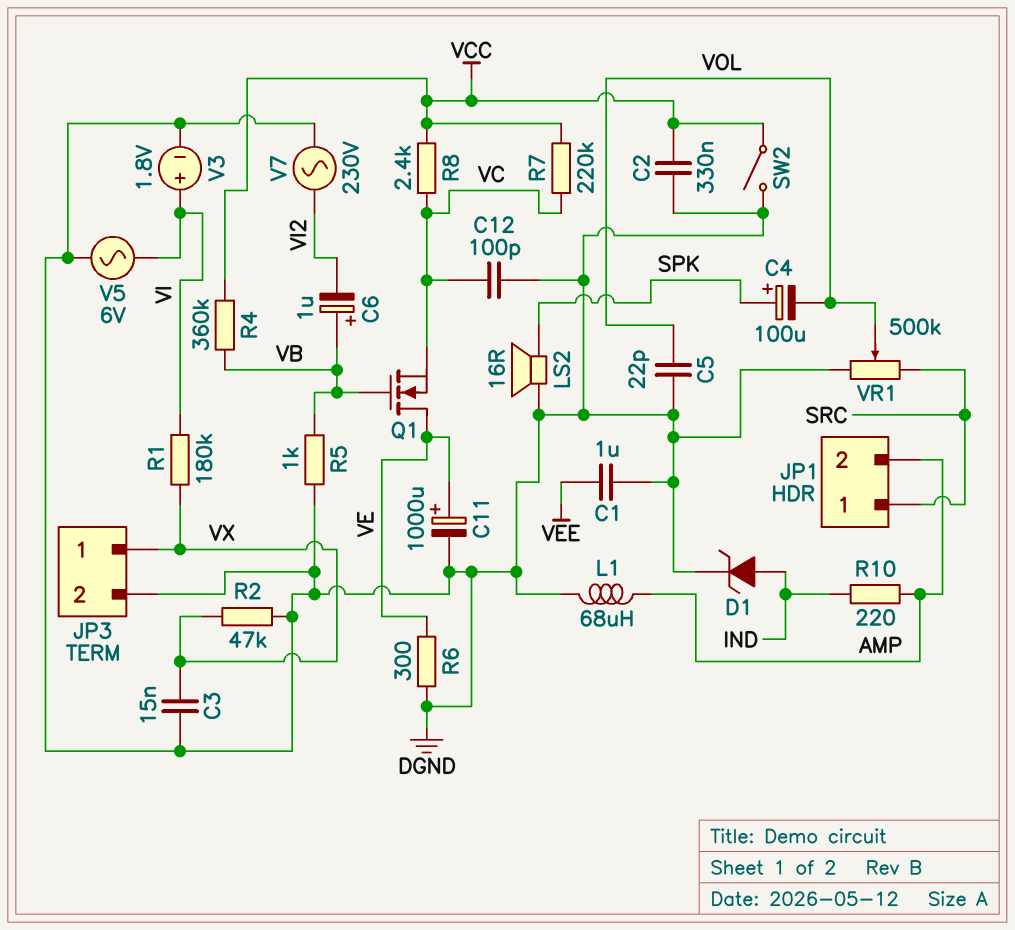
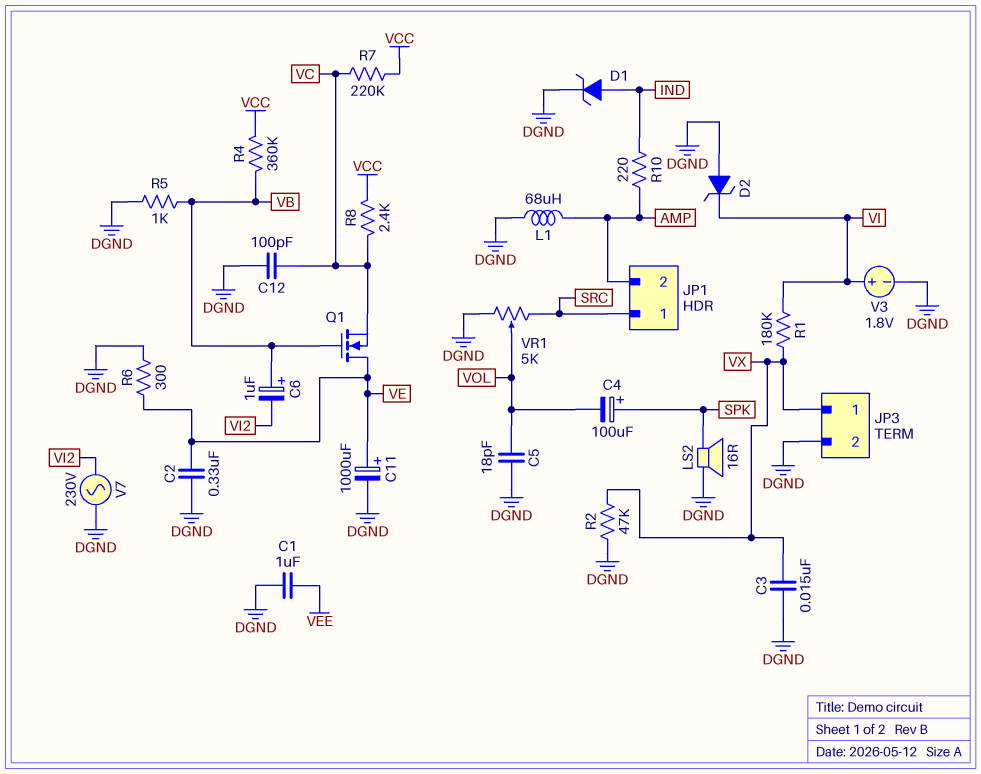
C2: 330nF (DGND, VCC) -> 330nF (DGND, VE)
C5: 22pF (DGND, VOL) -> 18pF (DGND, VOL)
D2: none -> zener (A DGND, K VI)
SW2: switch (DGND, VCC) -> none
V5: AC 6V (DGND, VI) -> none
VR1: 500k (DGND, SRC, wiper VOL) -> 5k (DGND, SRC, wiper VOL)

